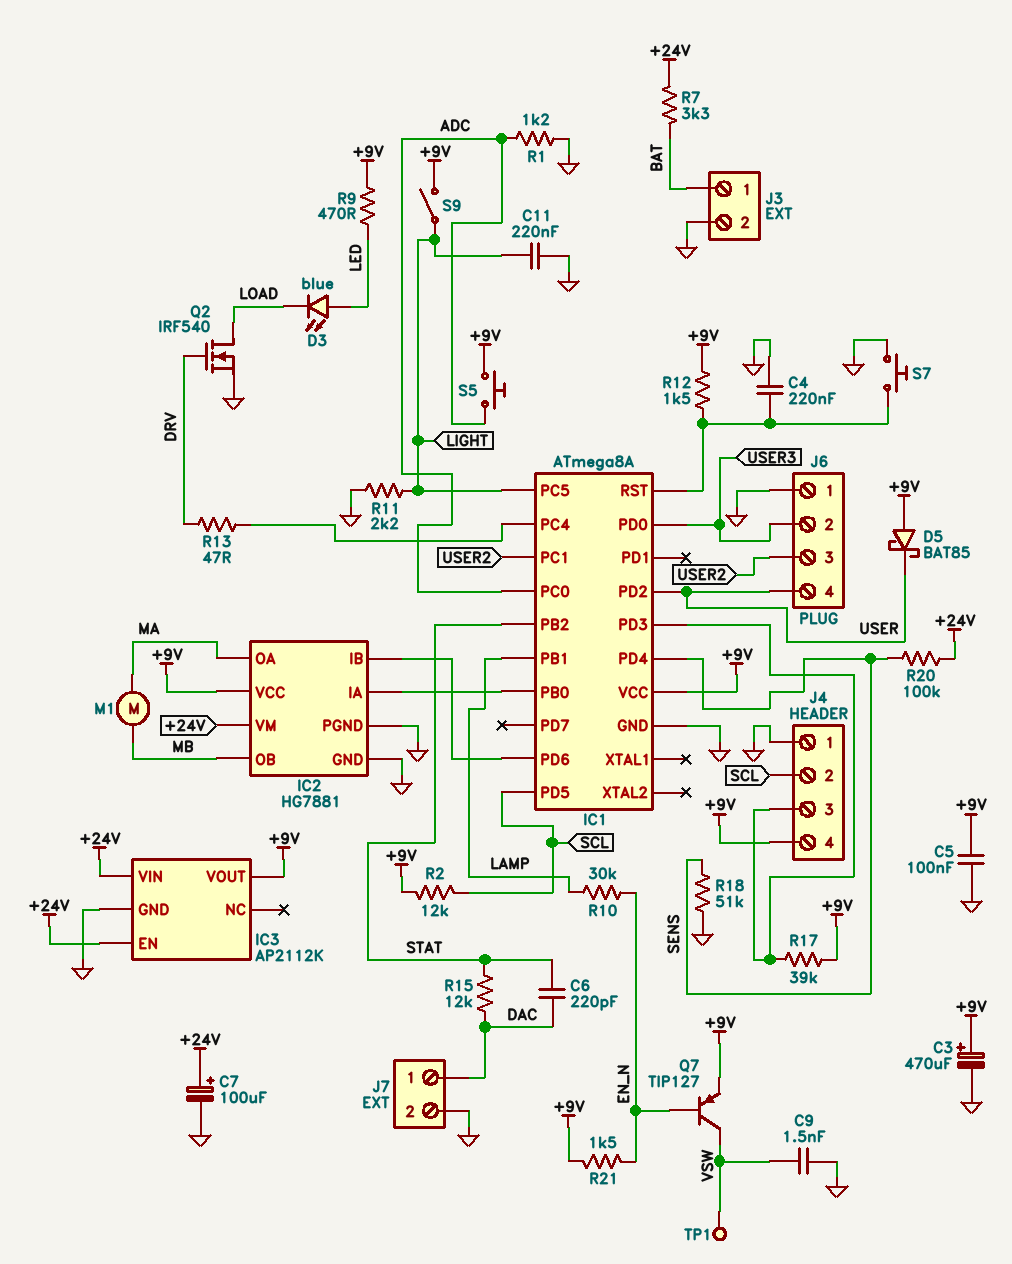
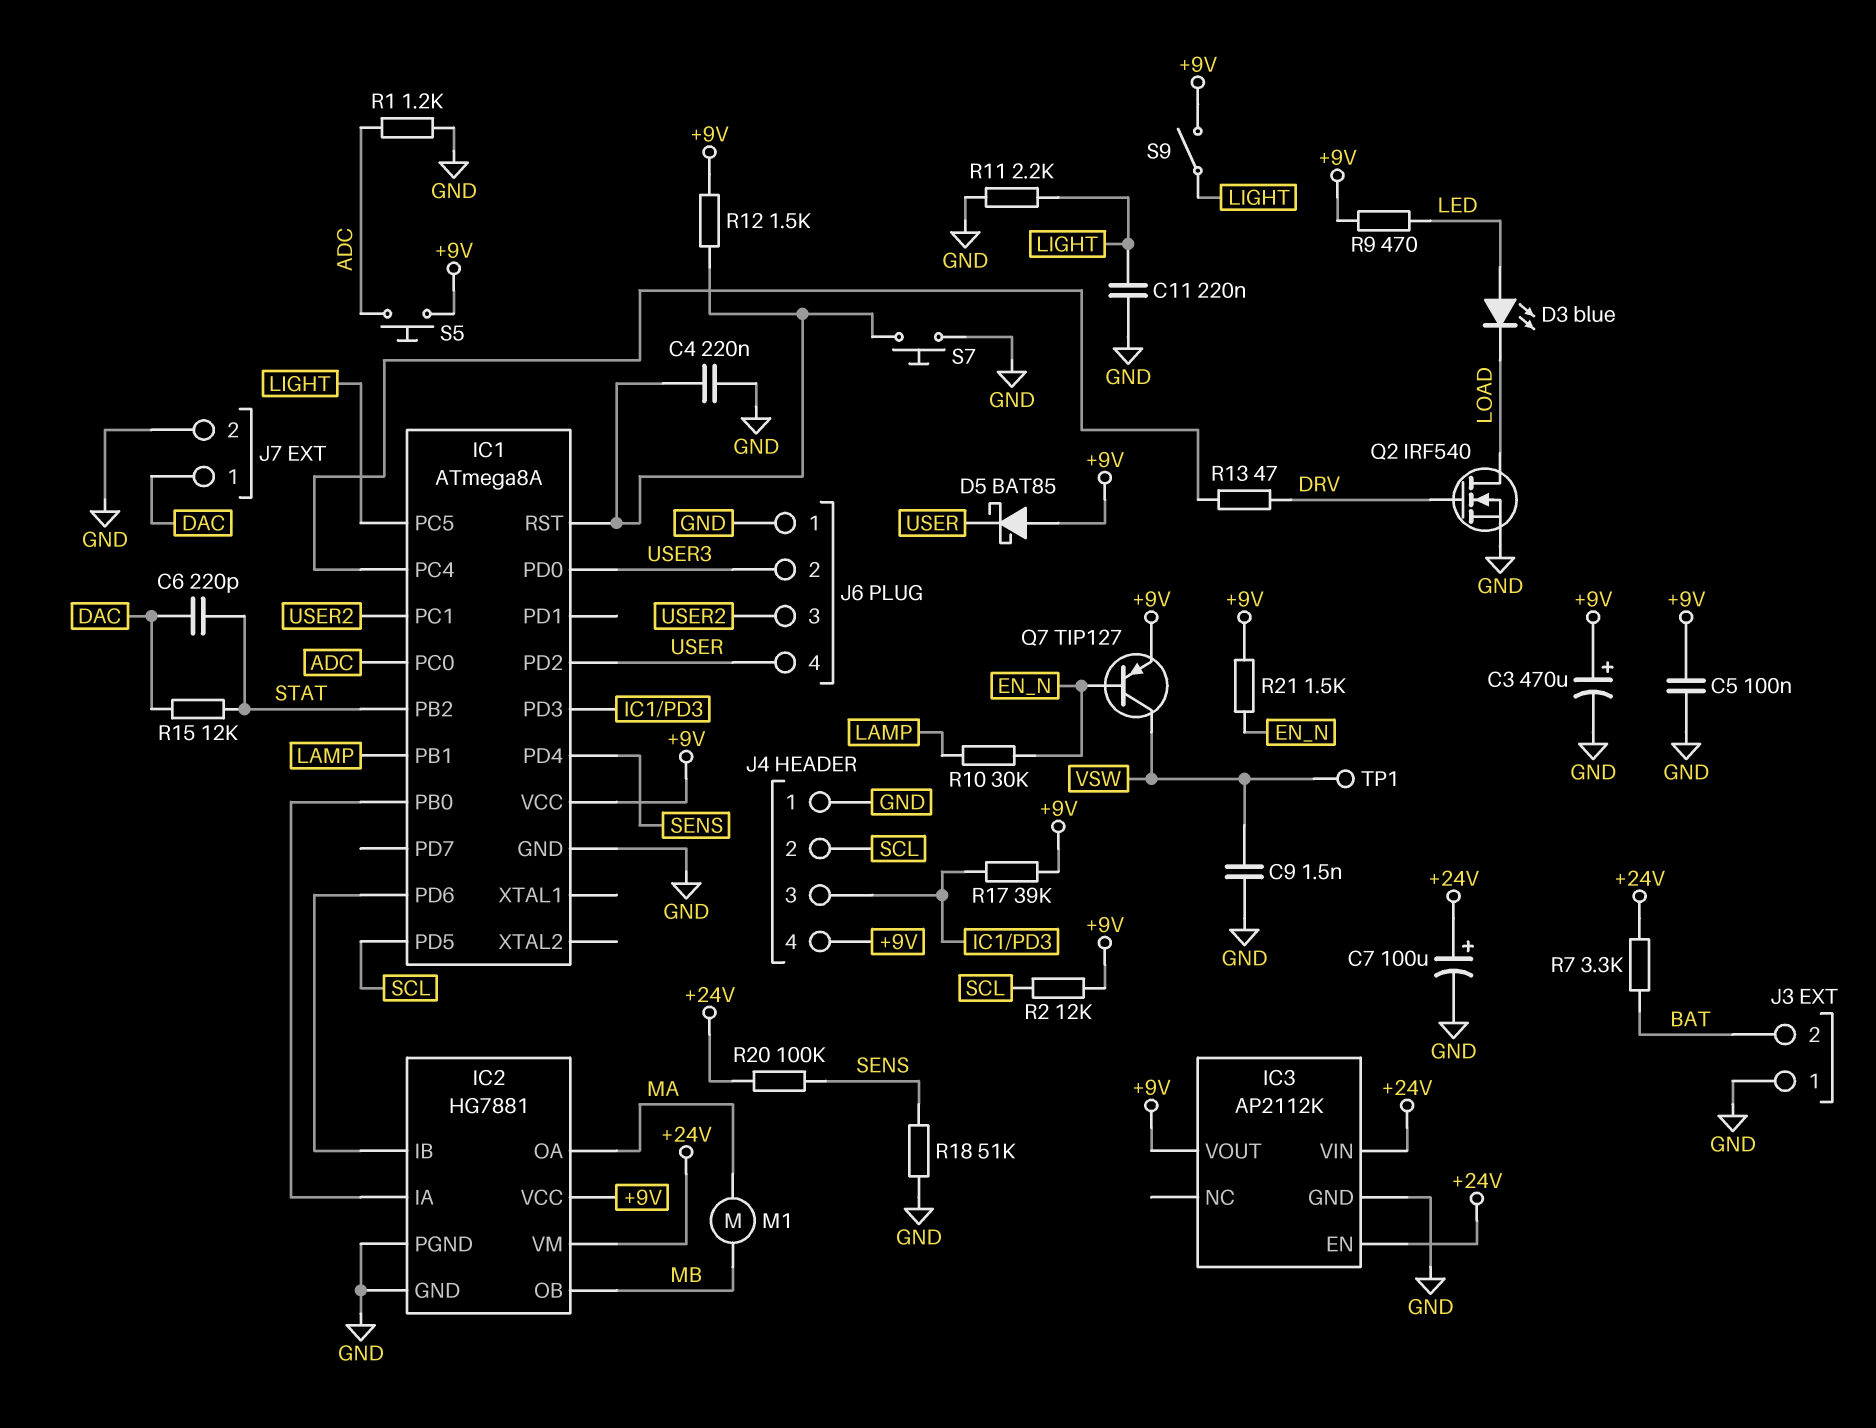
J3 pin 1: BAT -> GND
J3 pin 2: GND -> BAT

